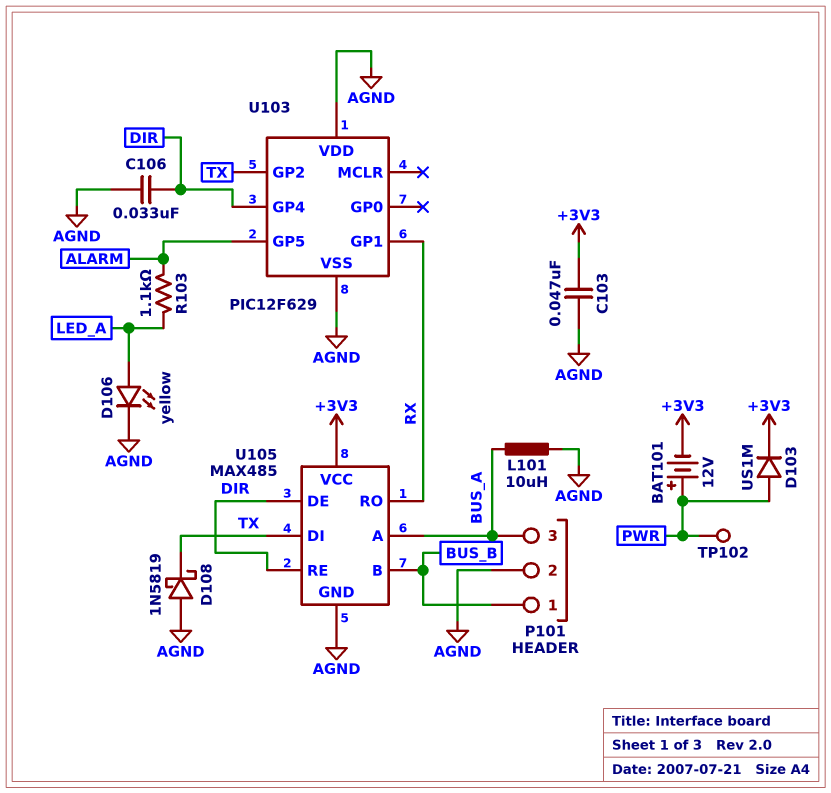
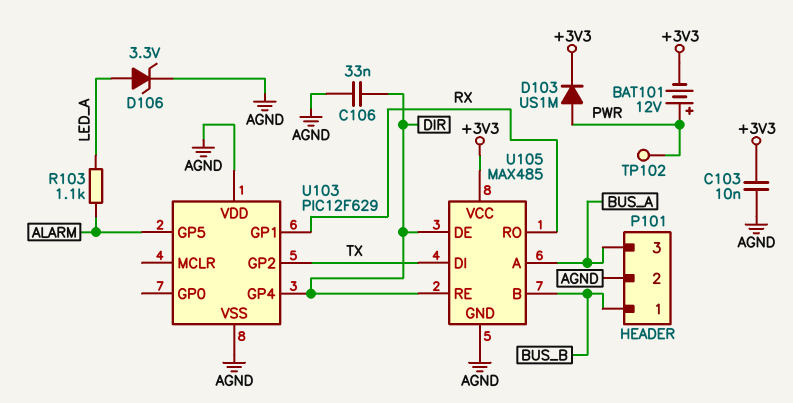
C103: 47nF (+3V3, AGND) -> 10nF (+3V3, AGND)
D106: LED yellow (A LED_A, K AGND) -> zener 3.3V (A LED_A, K AGND)
D108: schottky 1N5819 (A AGND, K TX) -> none
L101: 10uH (AGND, BUS_A) -> none

